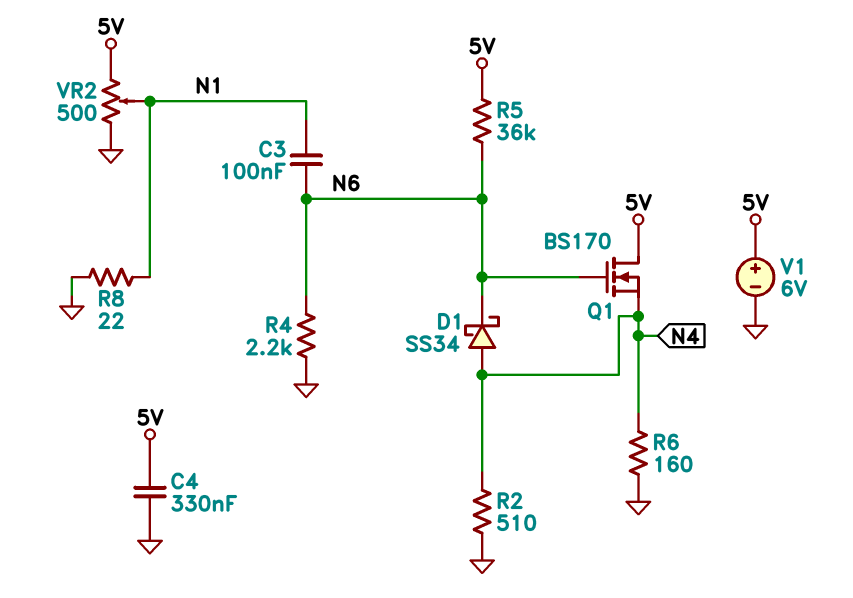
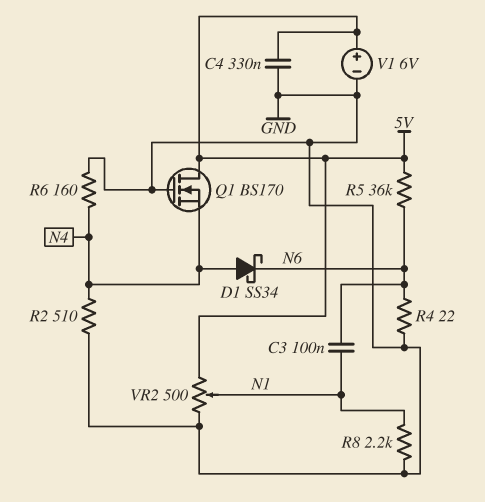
Q1: NMOS BS170 (G N6, D 5V, S N4) -> NMOS BS170 (G GND, D 5V, S N4)
R4: 2.2k (GND, N6) -> 22 (GND, N6)
R8: 22 (GND, N1) -> 2.2k (GND, N1)

